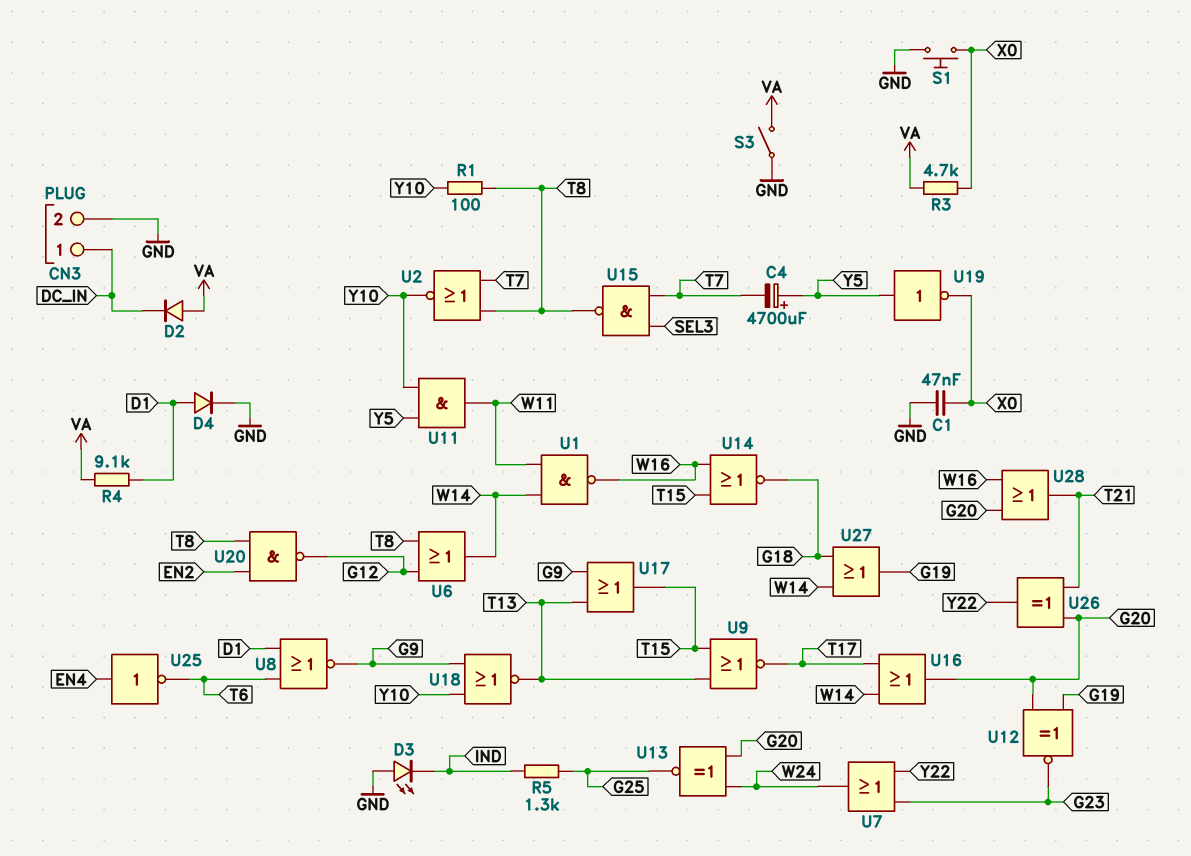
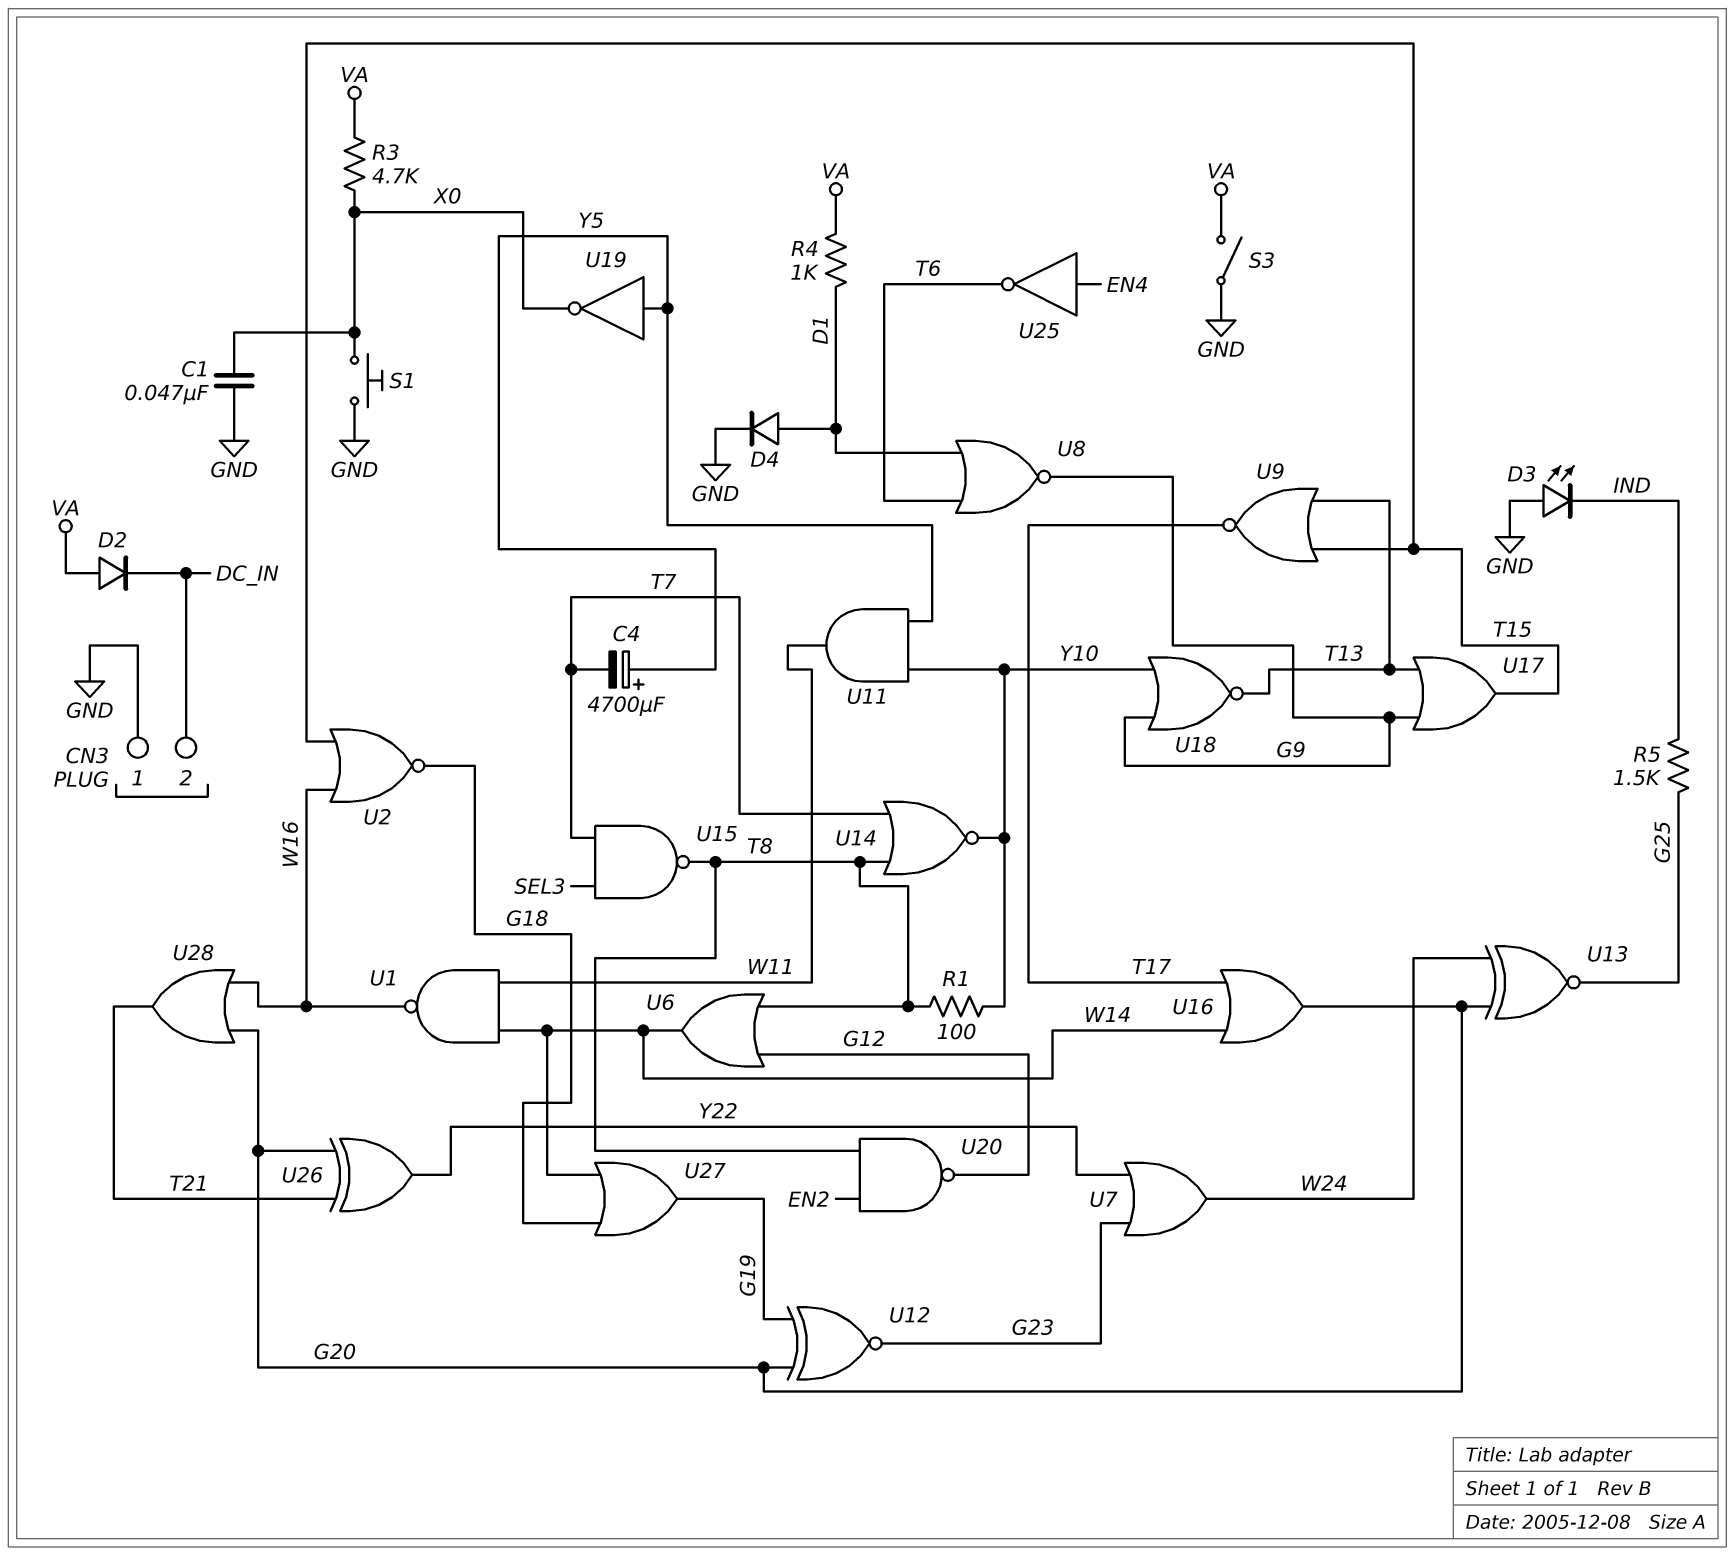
CN3 pin 1: DC_IN -> GND
CN3 pin 2: GND -> DC_IN
R4: 9.1k (D1, VA) -> 1k (D1, VA)
R5: 1.3k (G25, IND) -> 1.5k (G25, IND)
U2: NOR (in T7, in T8, out Y10) -> NOR (in T15, in W16, out G18)
U14: NOR (in T15, in W16, out G18) -> NOR (in T7, in T8, out Y10)

